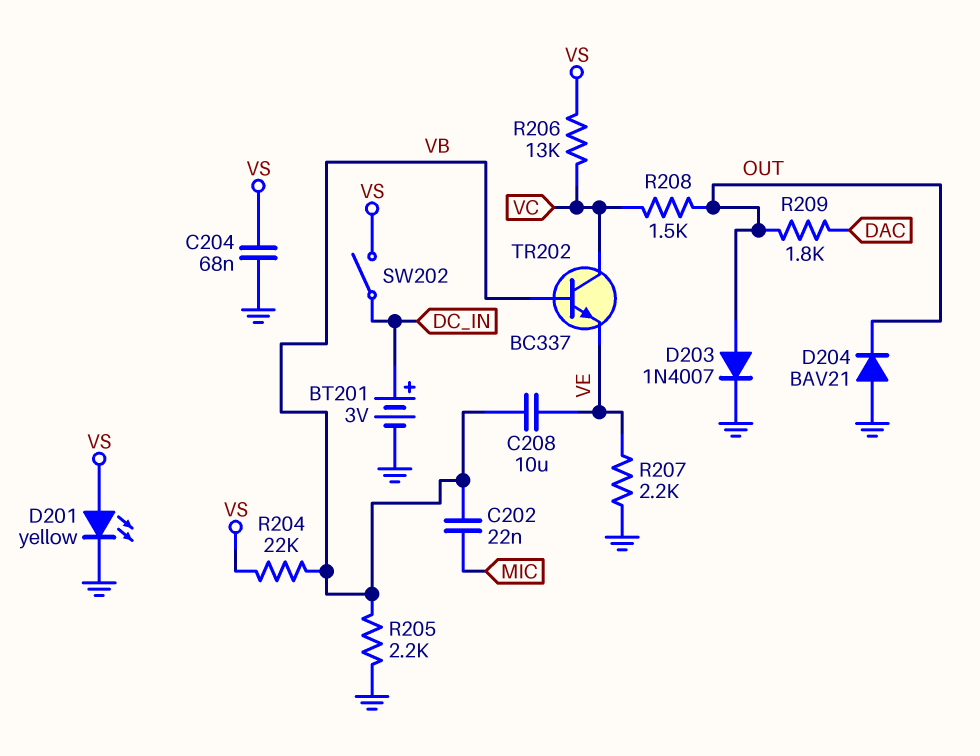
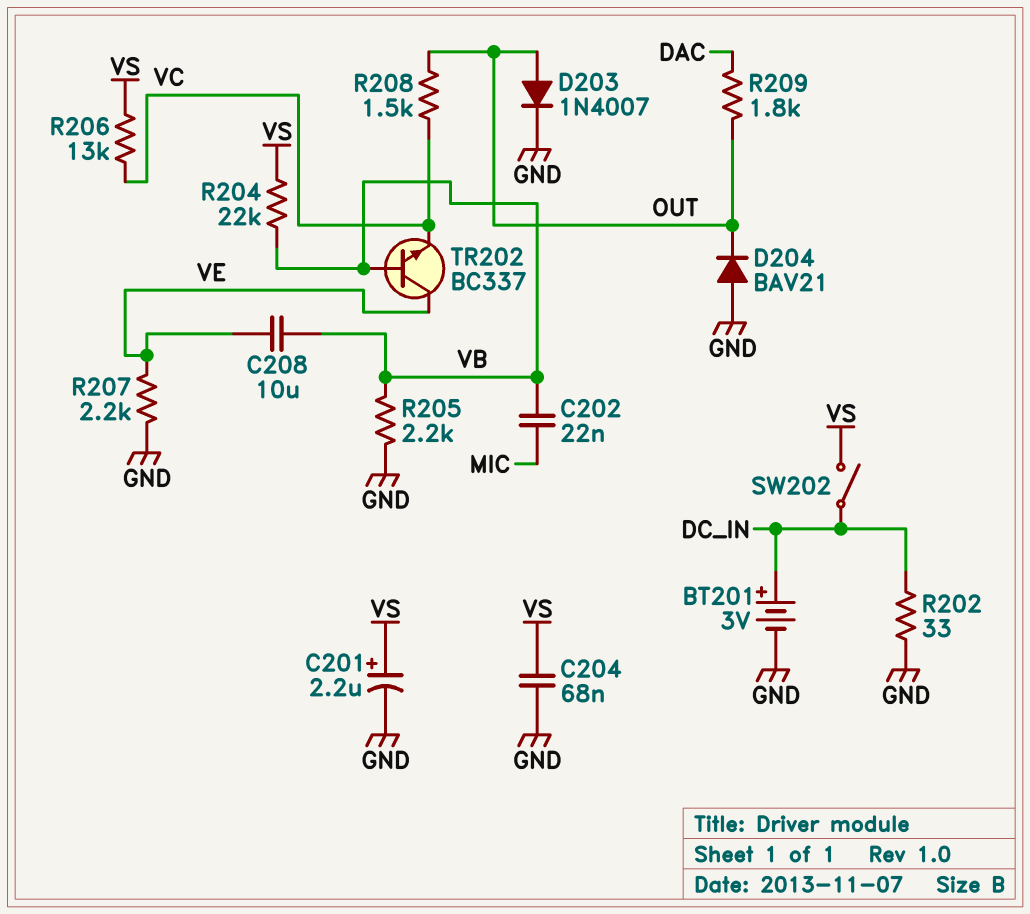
C201: none -> 2.2uF (plus VS, minus GND)
D201: LED yellow (A VS, K GND) -> none
R202: none -> 33 (DC_IN, GND)
TR202: NPN BC337 (B VB, C VC, E VE) -> NPN BC337 (B VB, C VE, E VC)

